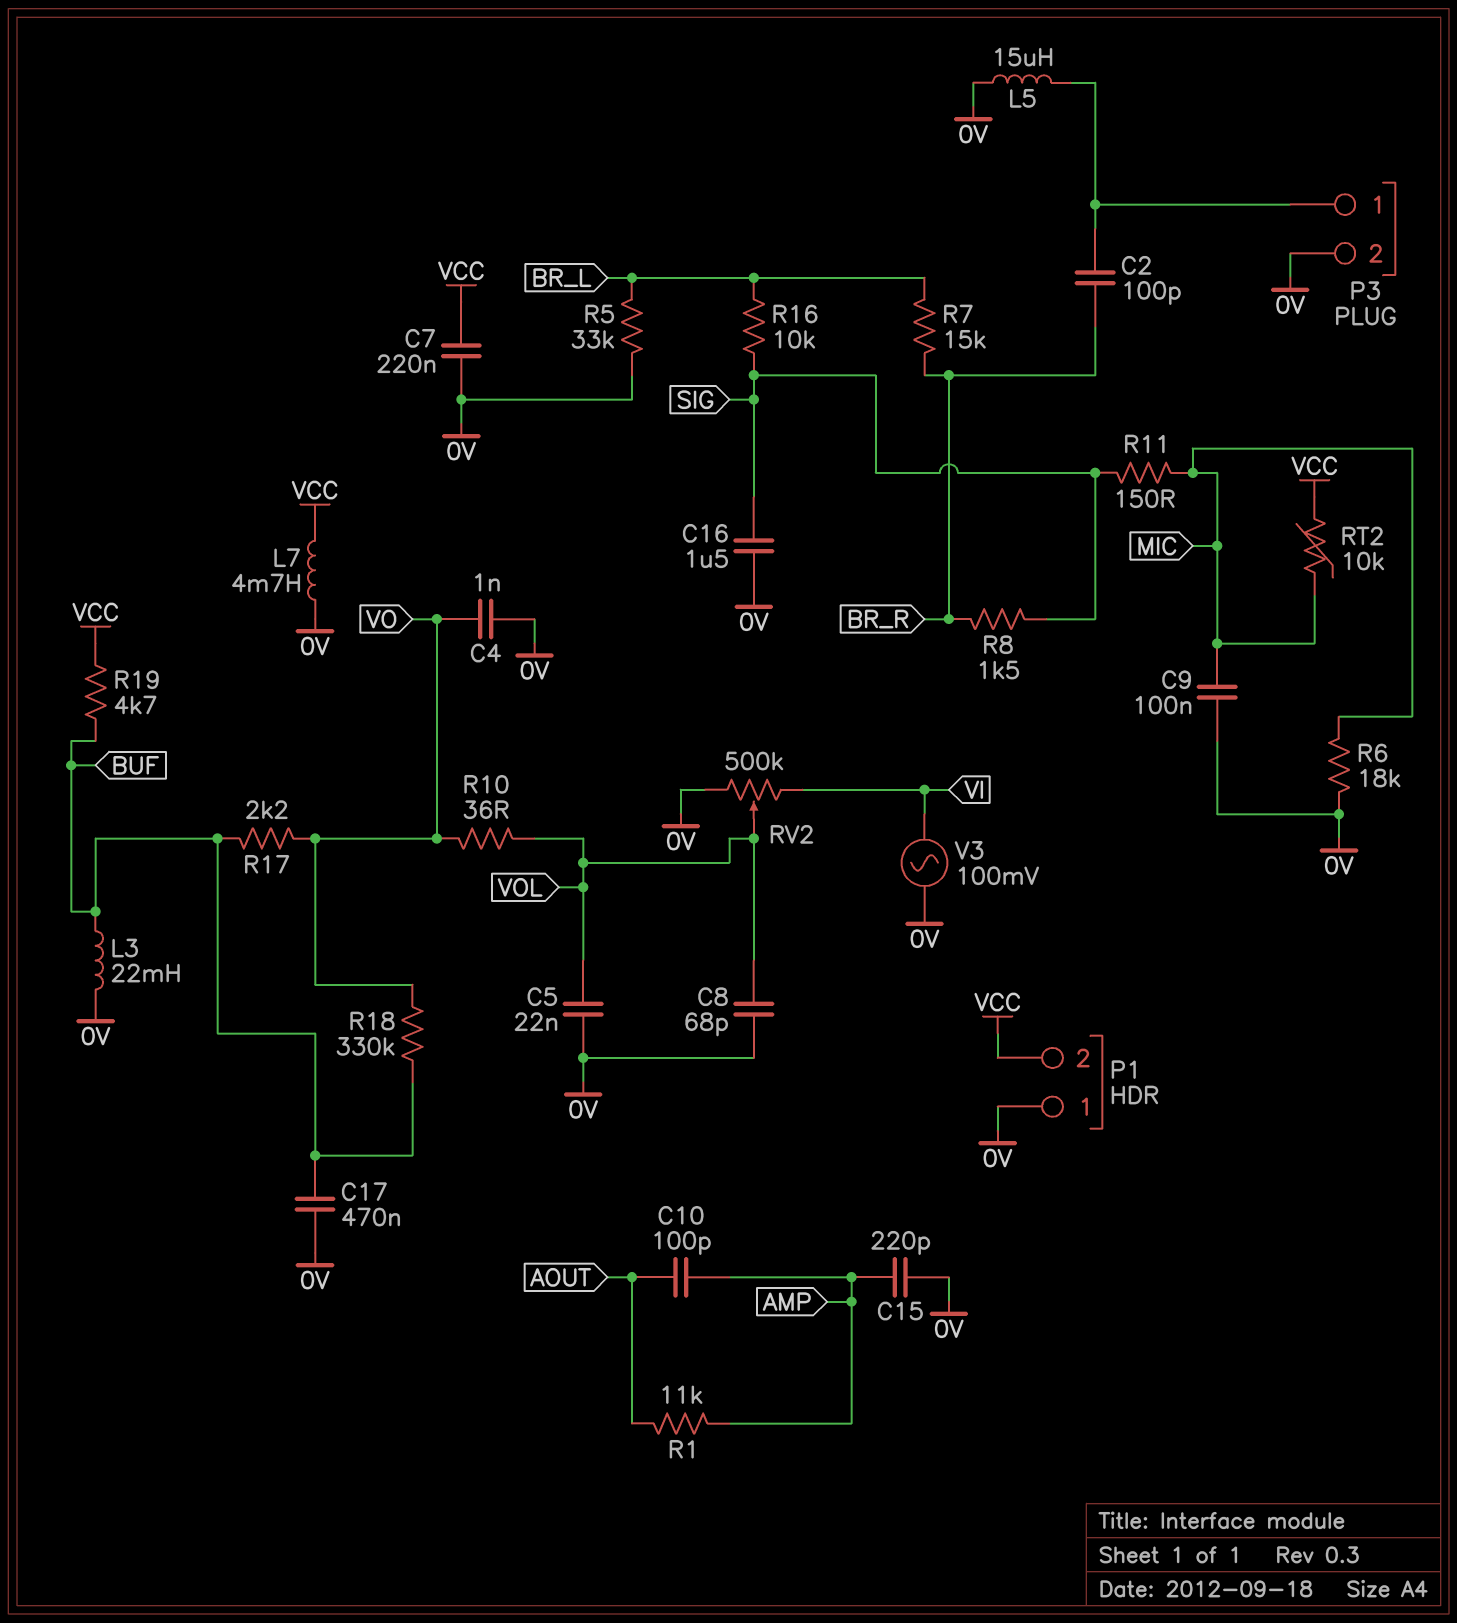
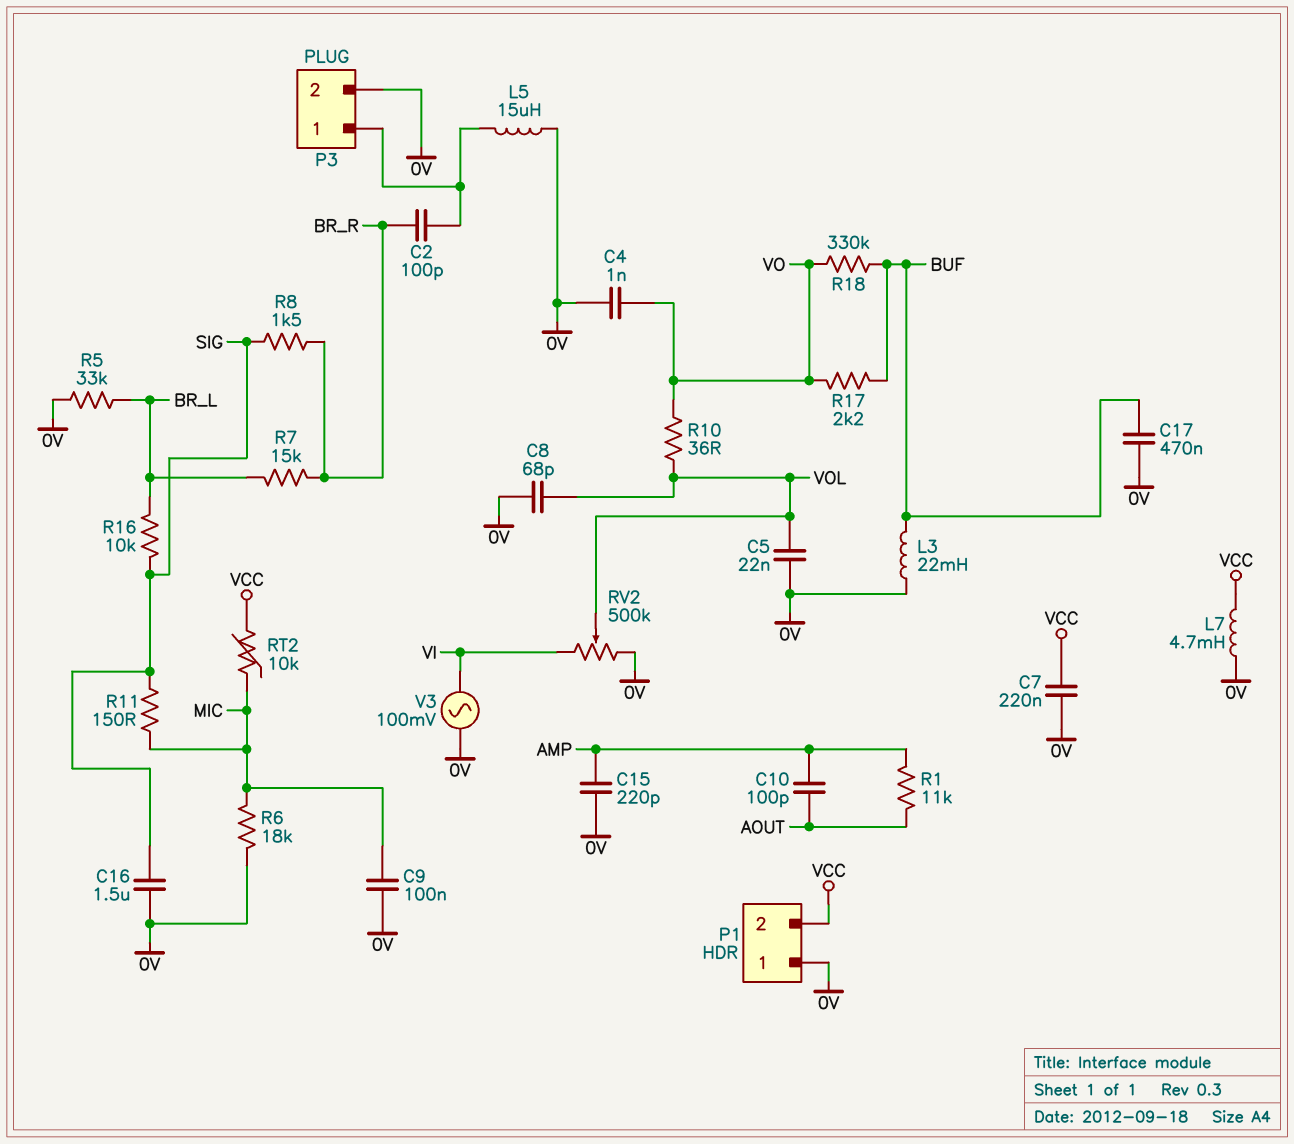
R19: 4.7k (BUF, VCC) -> none

